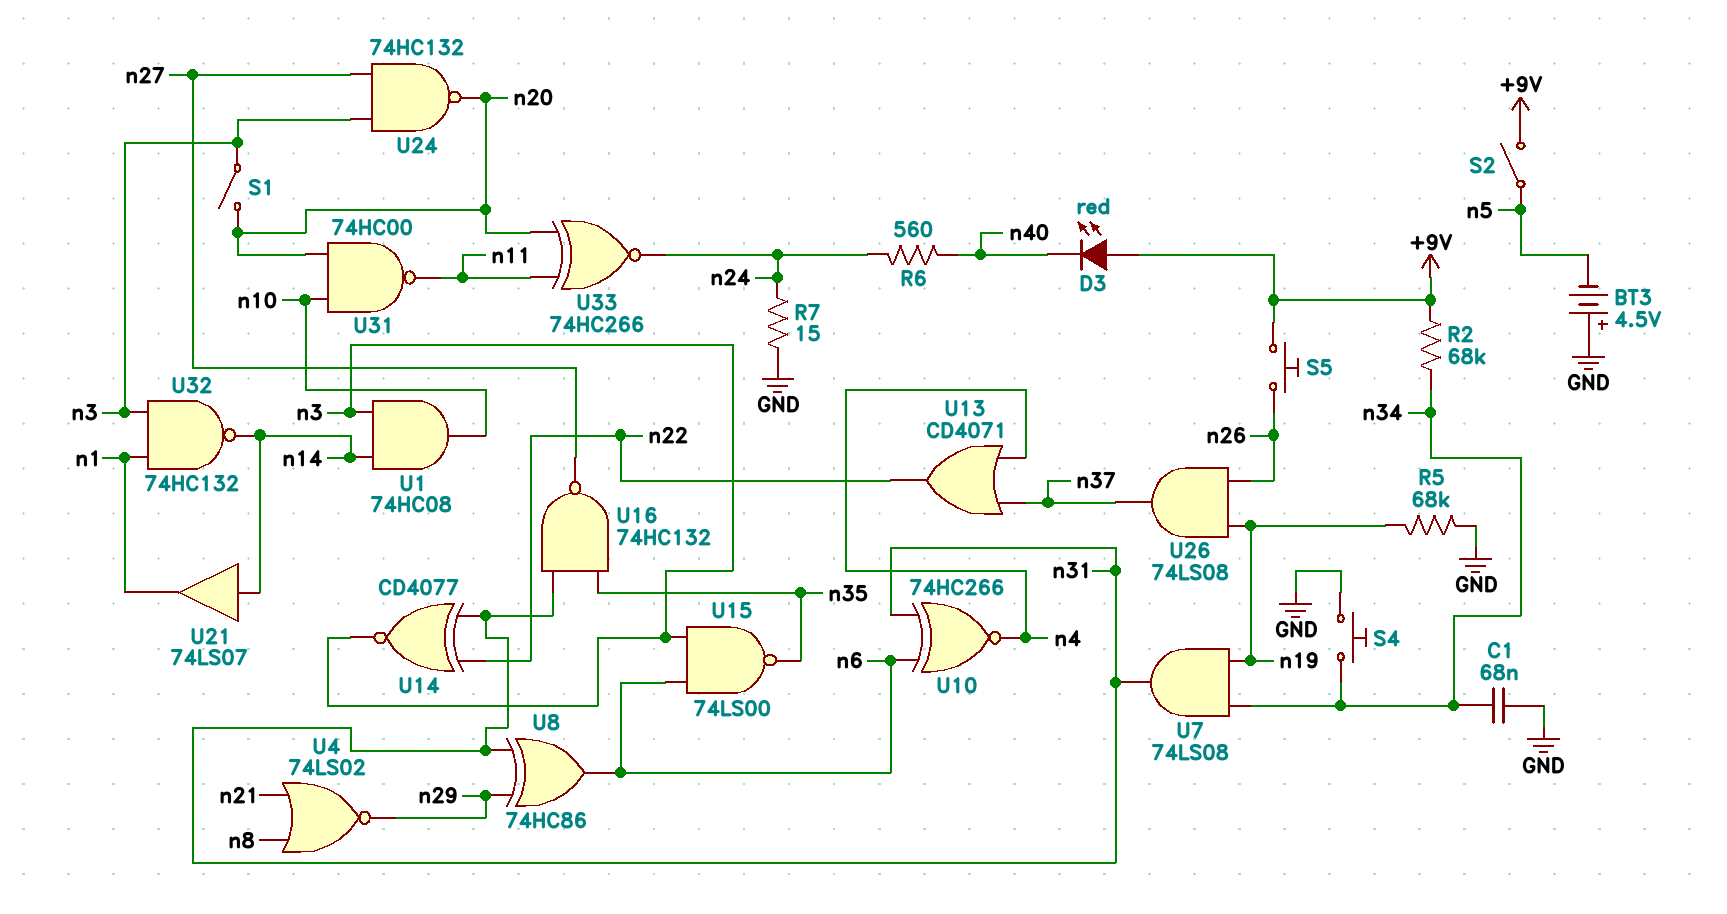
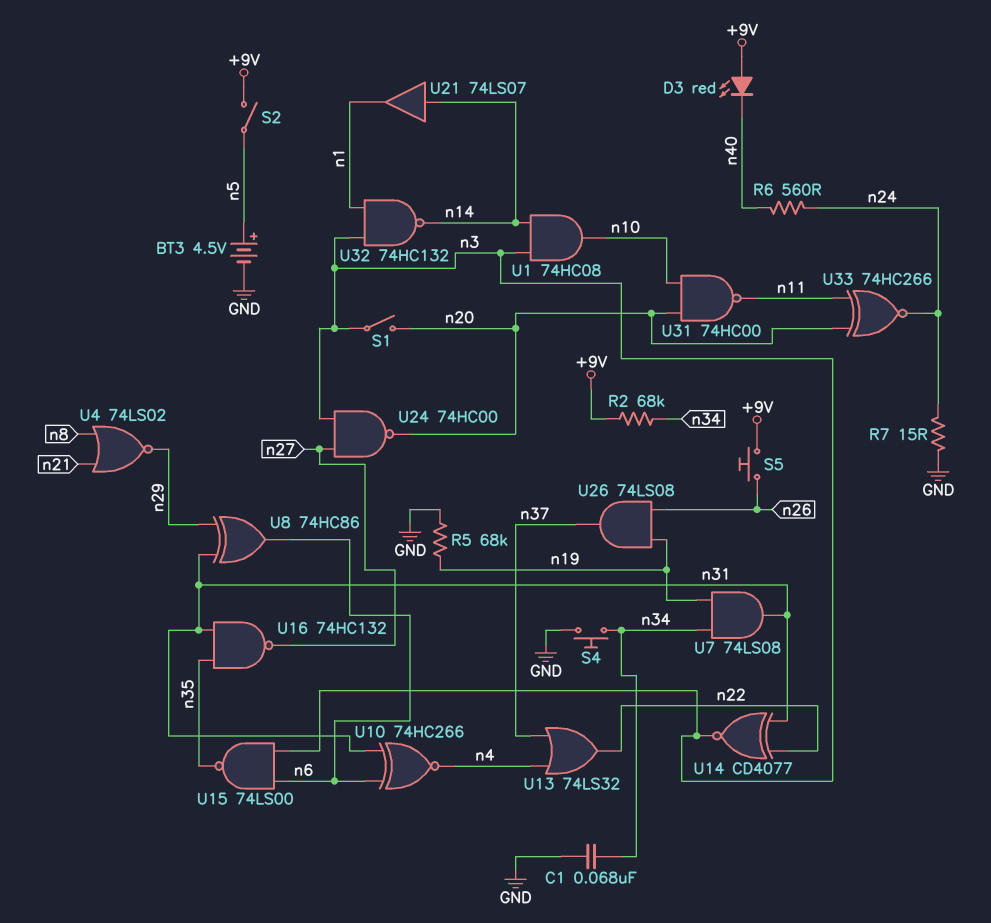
BT3: 4.5V (plus GND, minus n5) -> 4.5V (plus n5, minus GND)
U13: OR CD4071 (in n4, in n37, out n22) -> OR 74LS32 (in n4, in n37, out n22)
U24: NAND 74HC132 (in n3, in n27, out n20) -> NAND 74HC00 (in n3, in n27, out n20)

